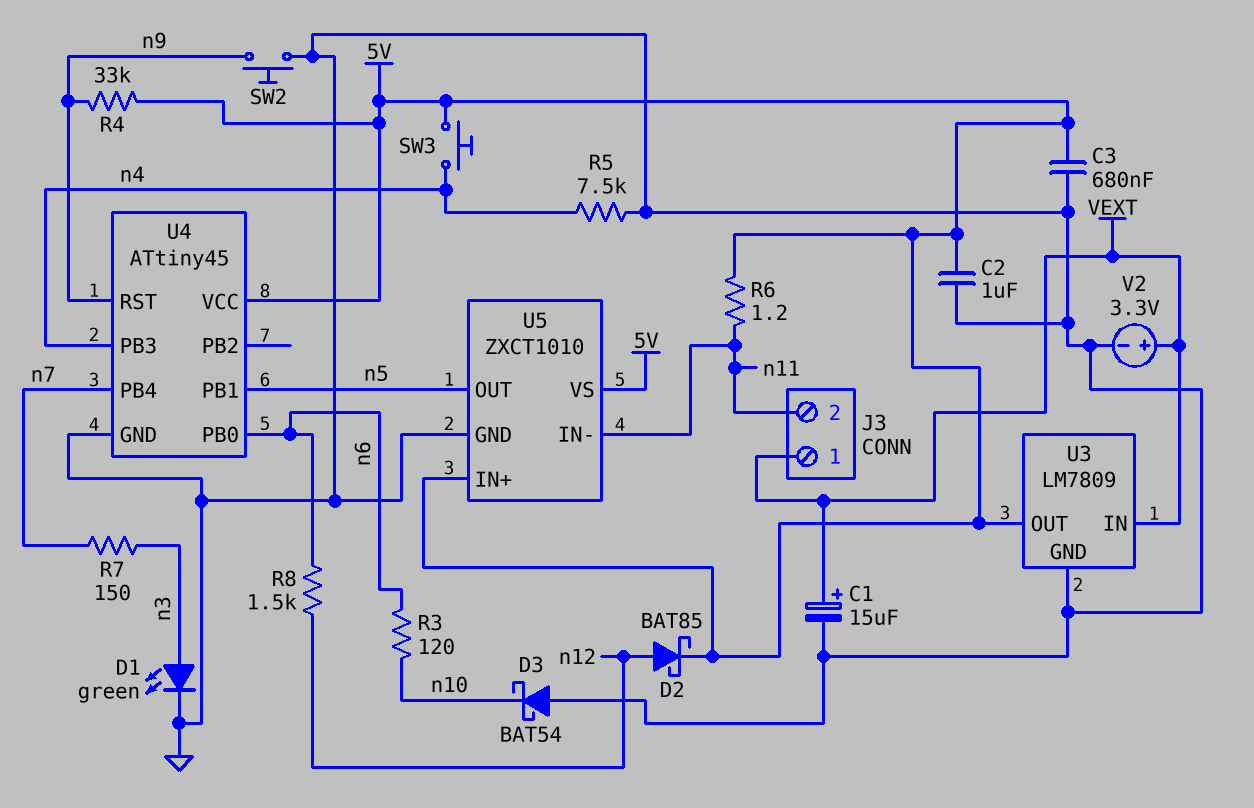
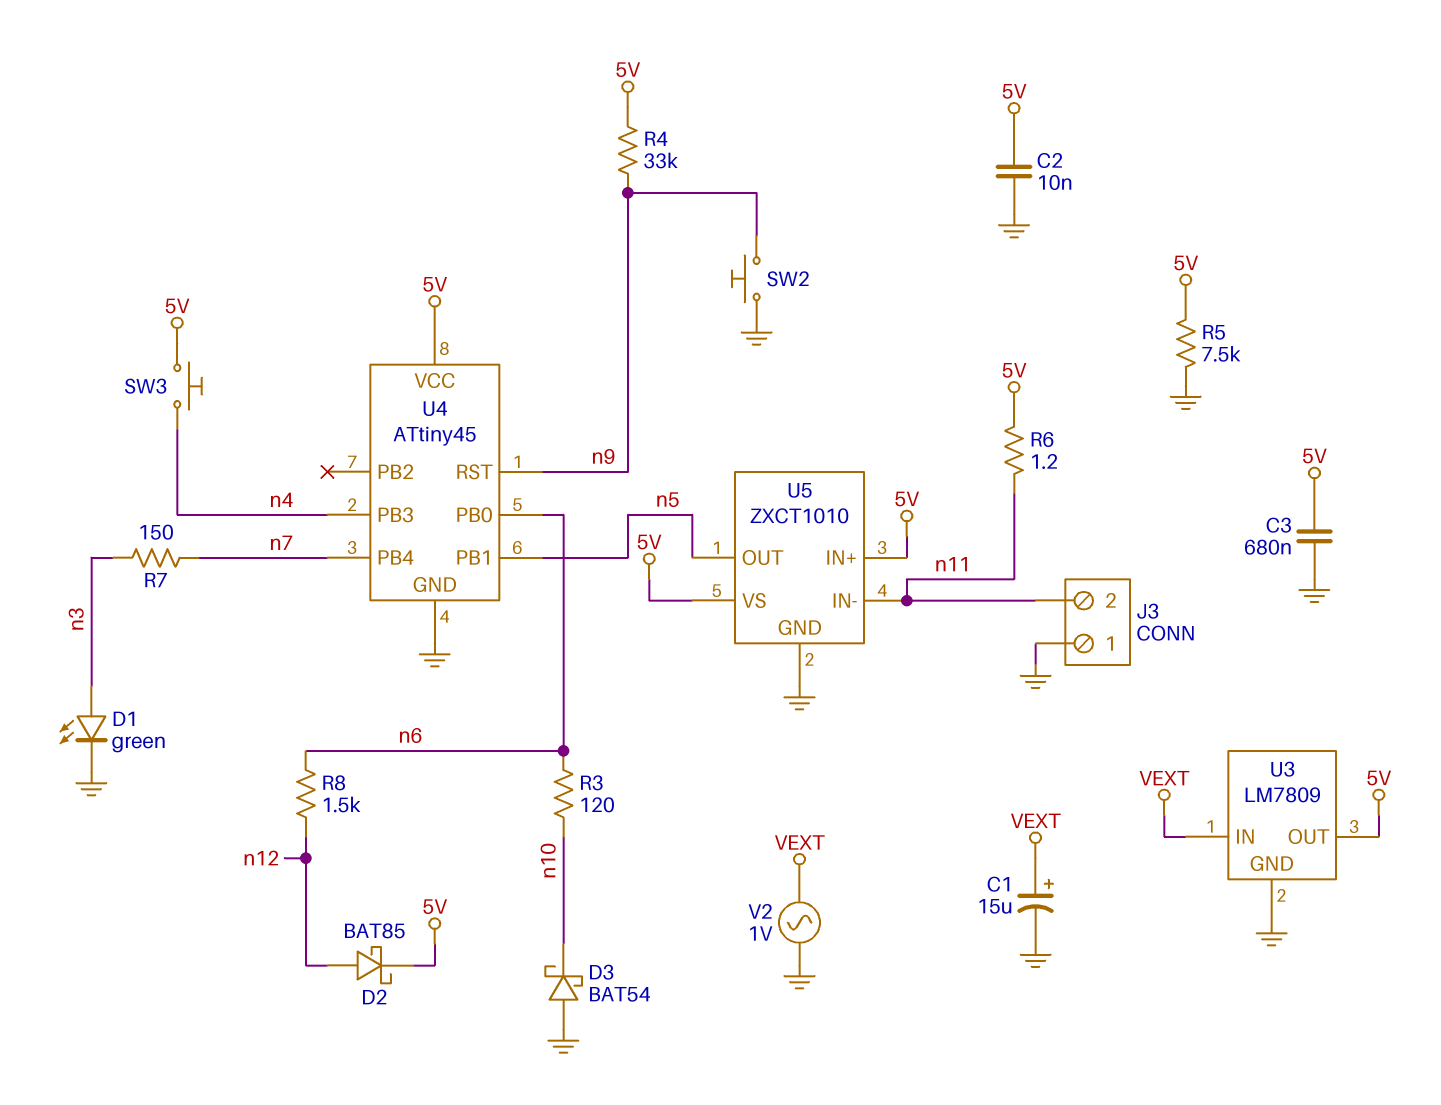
C2: 1uF (5V, GND) -> 10nF (5V, GND)
J3 pin 1: VEXT -> GND
R5: 7.5k (GND, n4) -> 7.5k (5V, GND)
V2: 3.3V (plus VEXT, minus GND) -> AC 1V (GND, VEXT)

